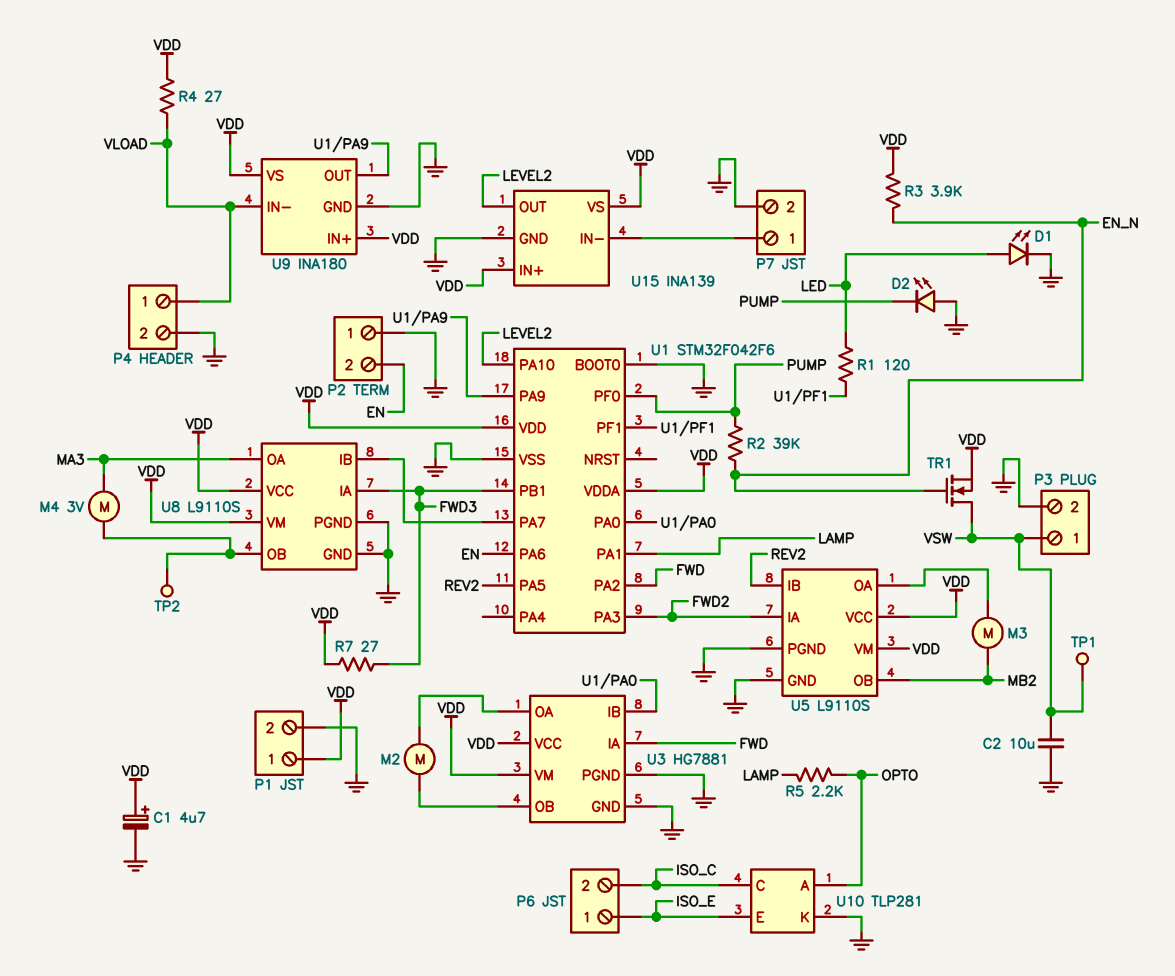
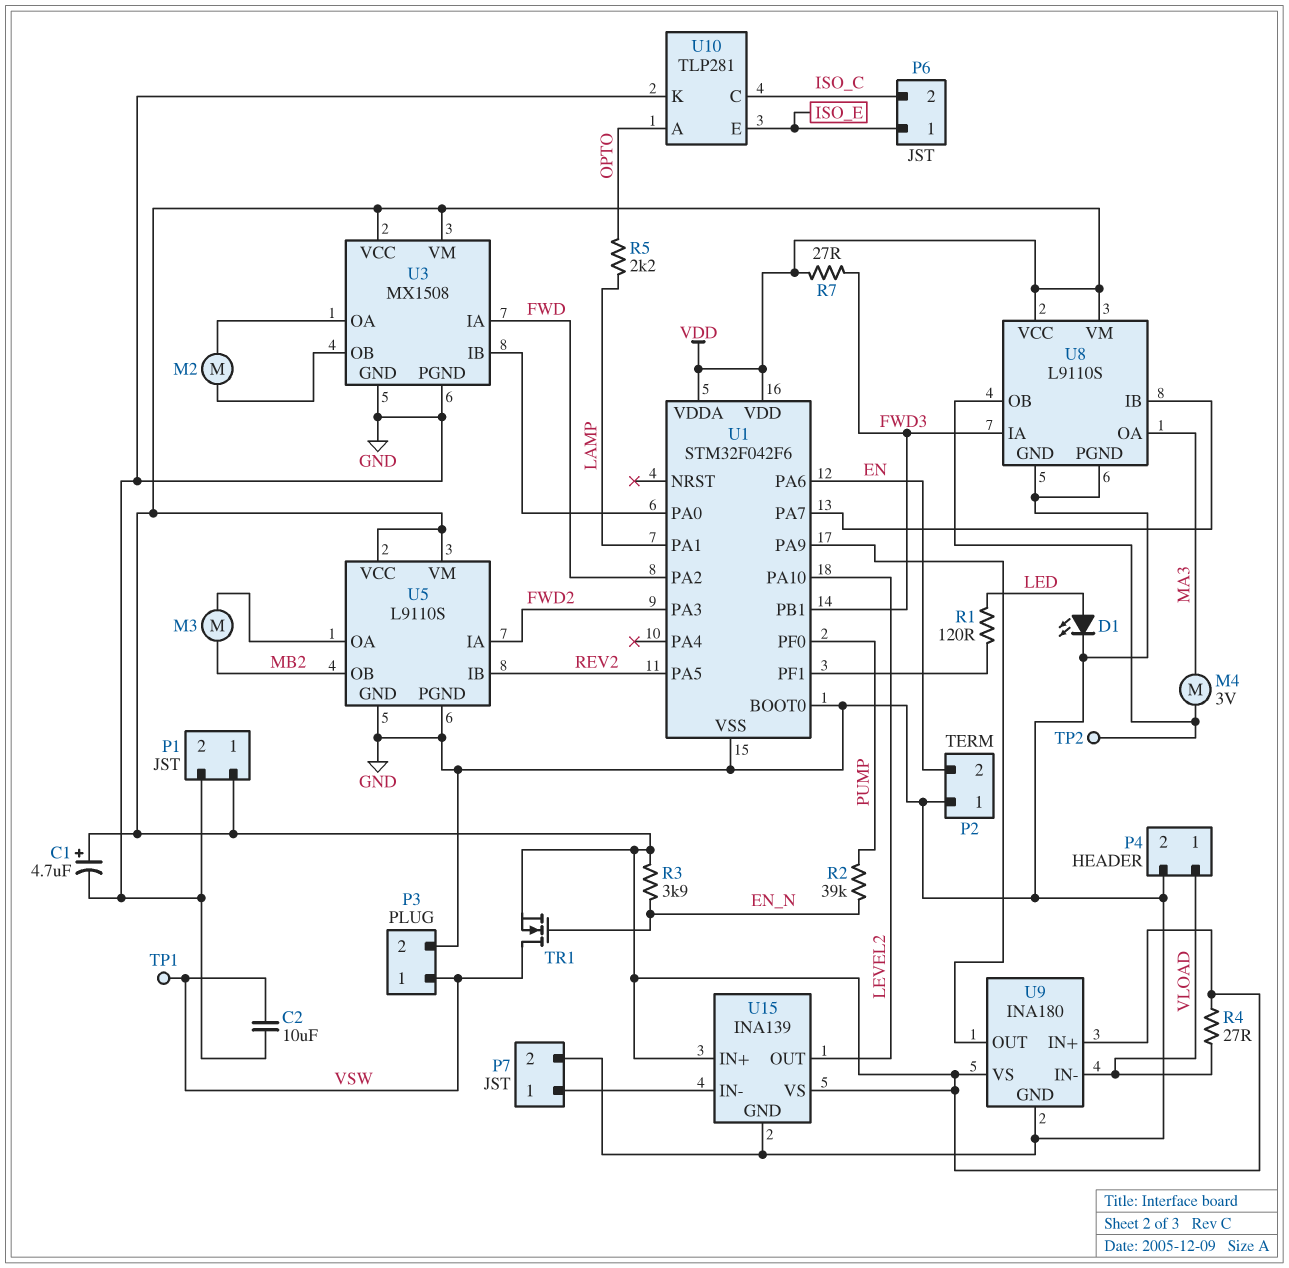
D2: LED (A GND, K PUMP) -> none
U3: HG7881 -> MX1508

